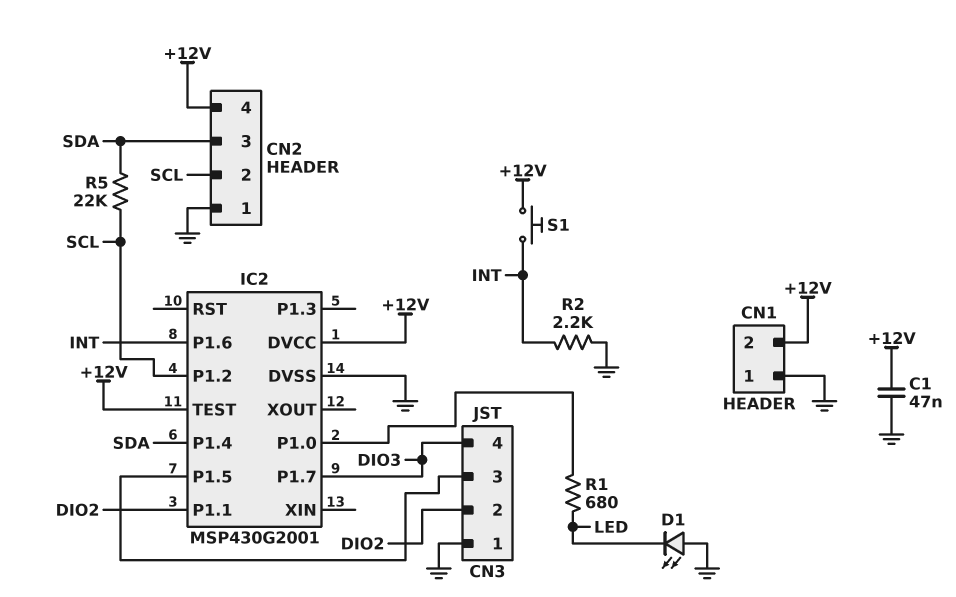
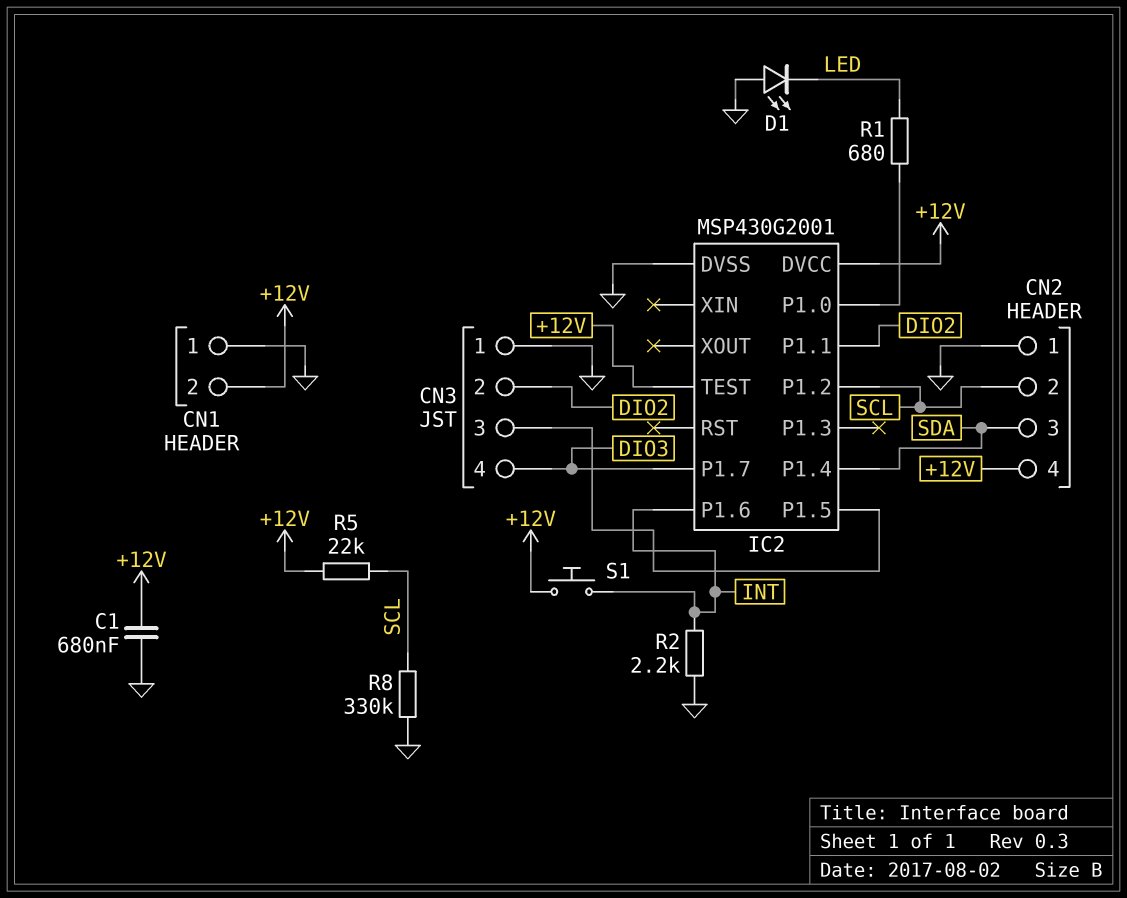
C1: 47nF (+12V, GND) -> 680nF (+12V, GND)
R5: 22k (SCL, SDA) -> 22k (+12V, SCL)
R8: none -> 330k (GND, SCL)

